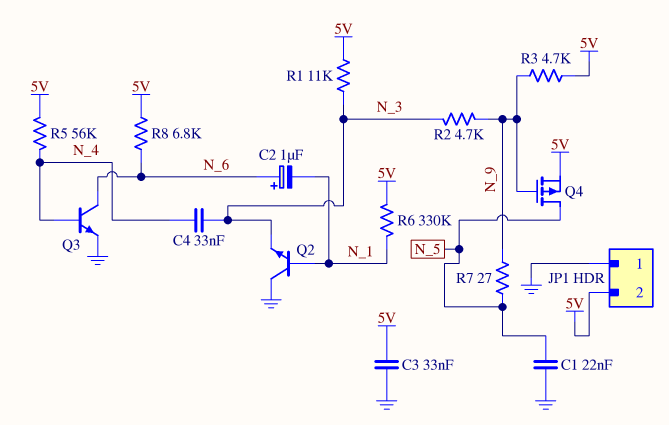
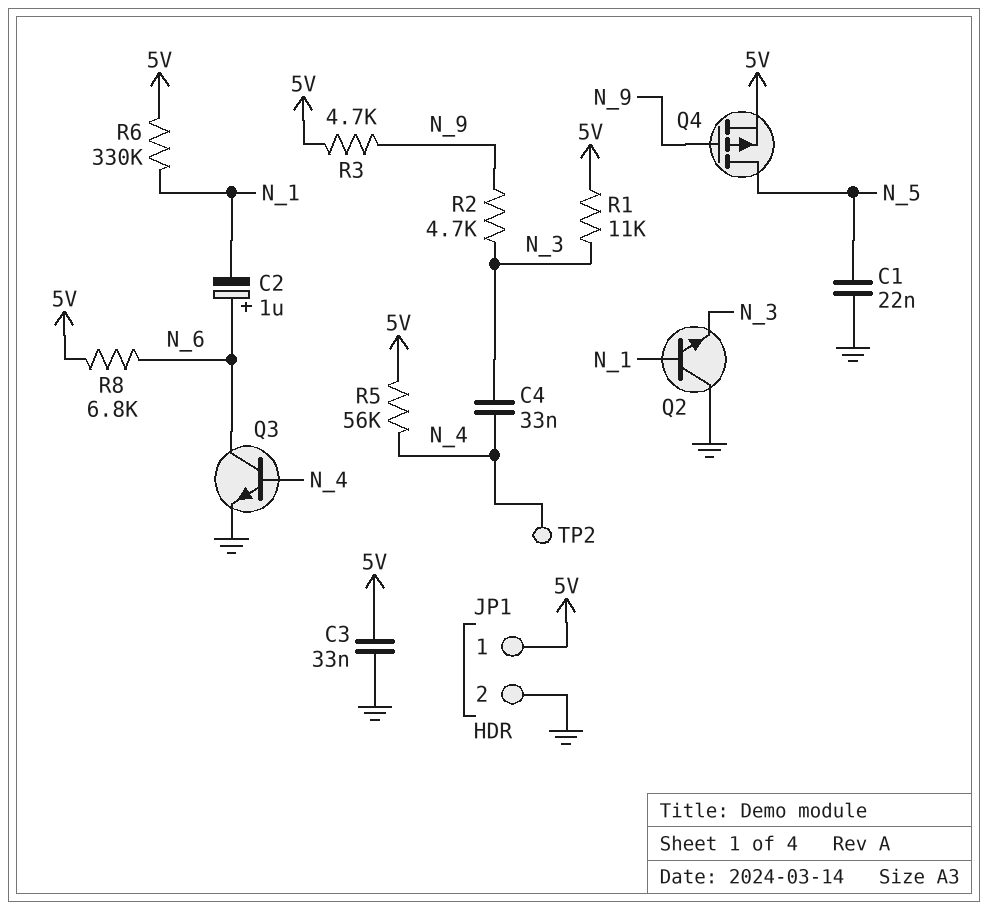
JP1 pin 1: GND -> 5V
JP1 pin 2: 5V -> GND
R7: 27 (N_5, N_9) -> none
TP2: none -> test point (N_4)

